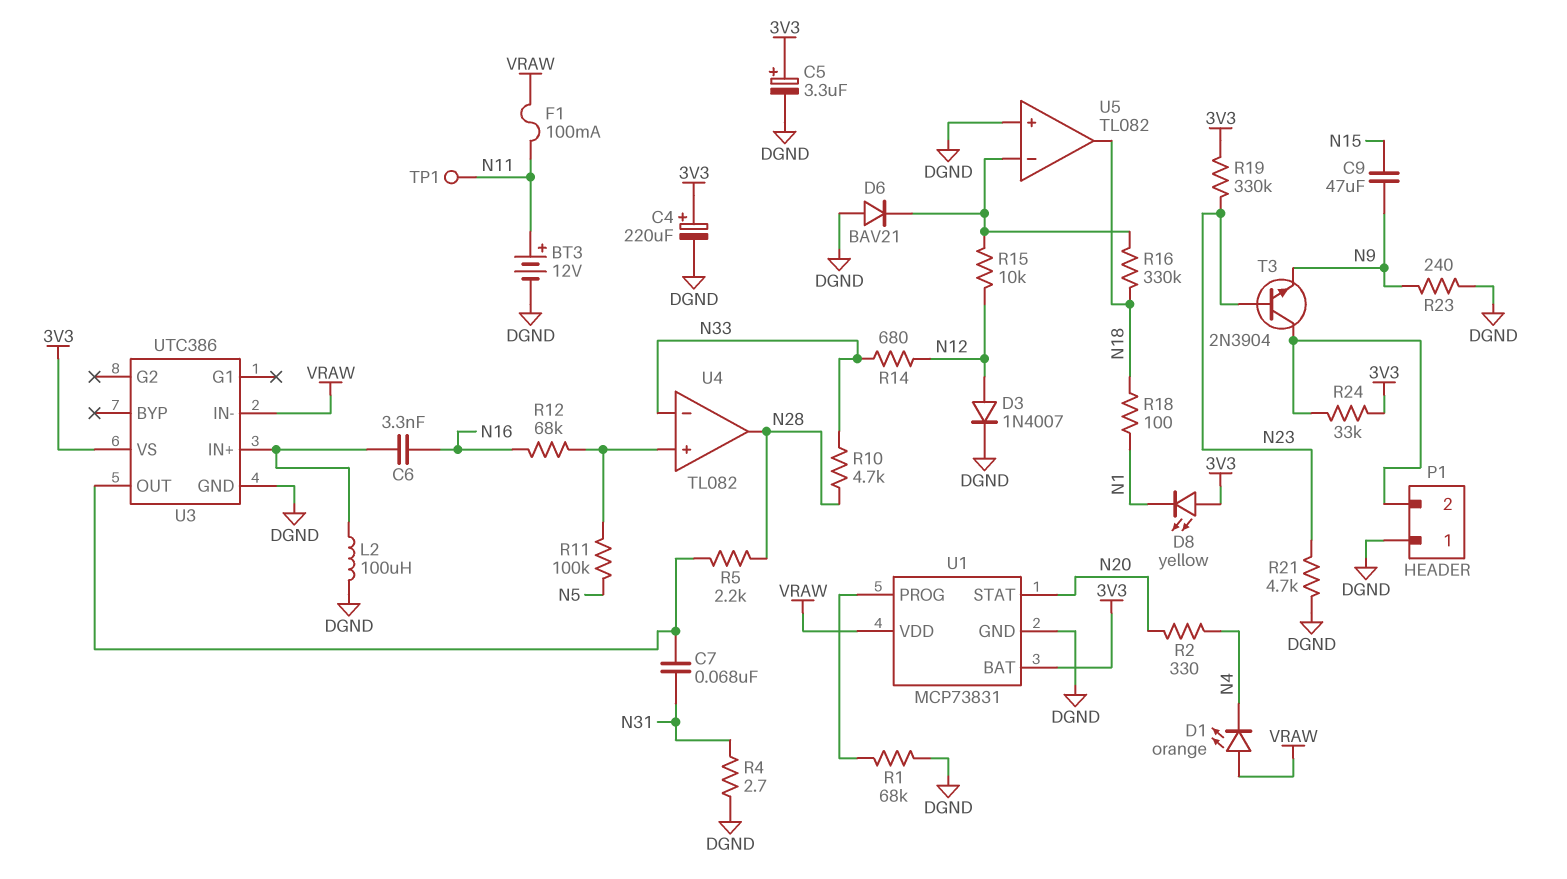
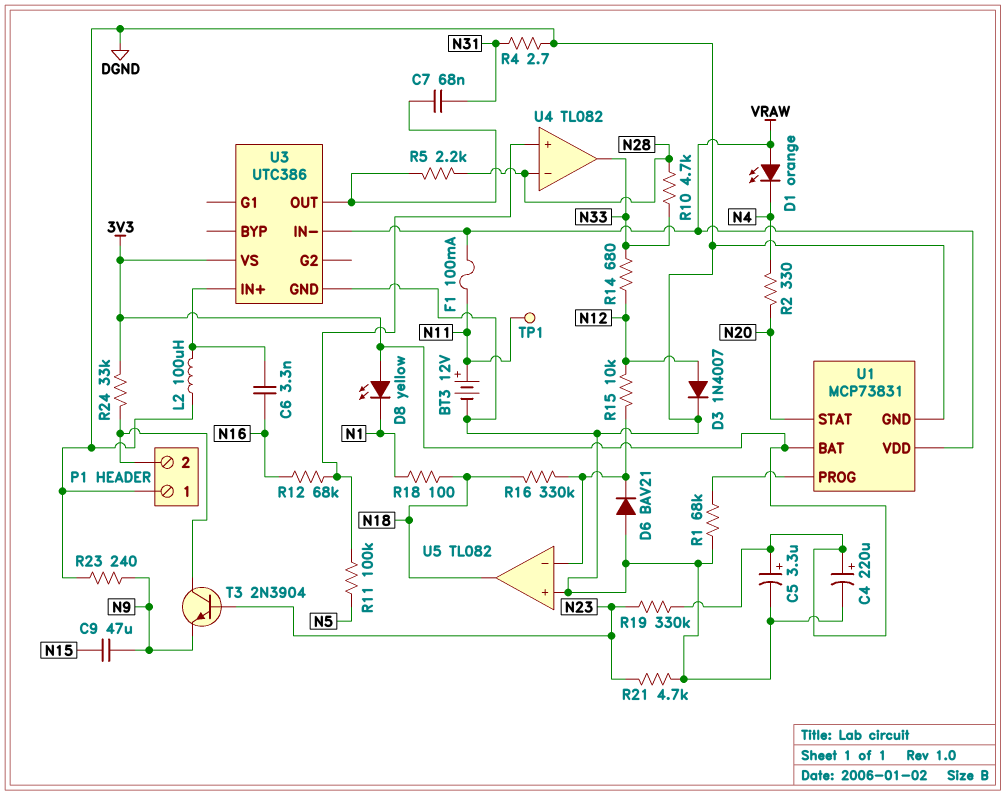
U4 pin in-: N33 -> N28
U4 pin out: N28 -> N33

